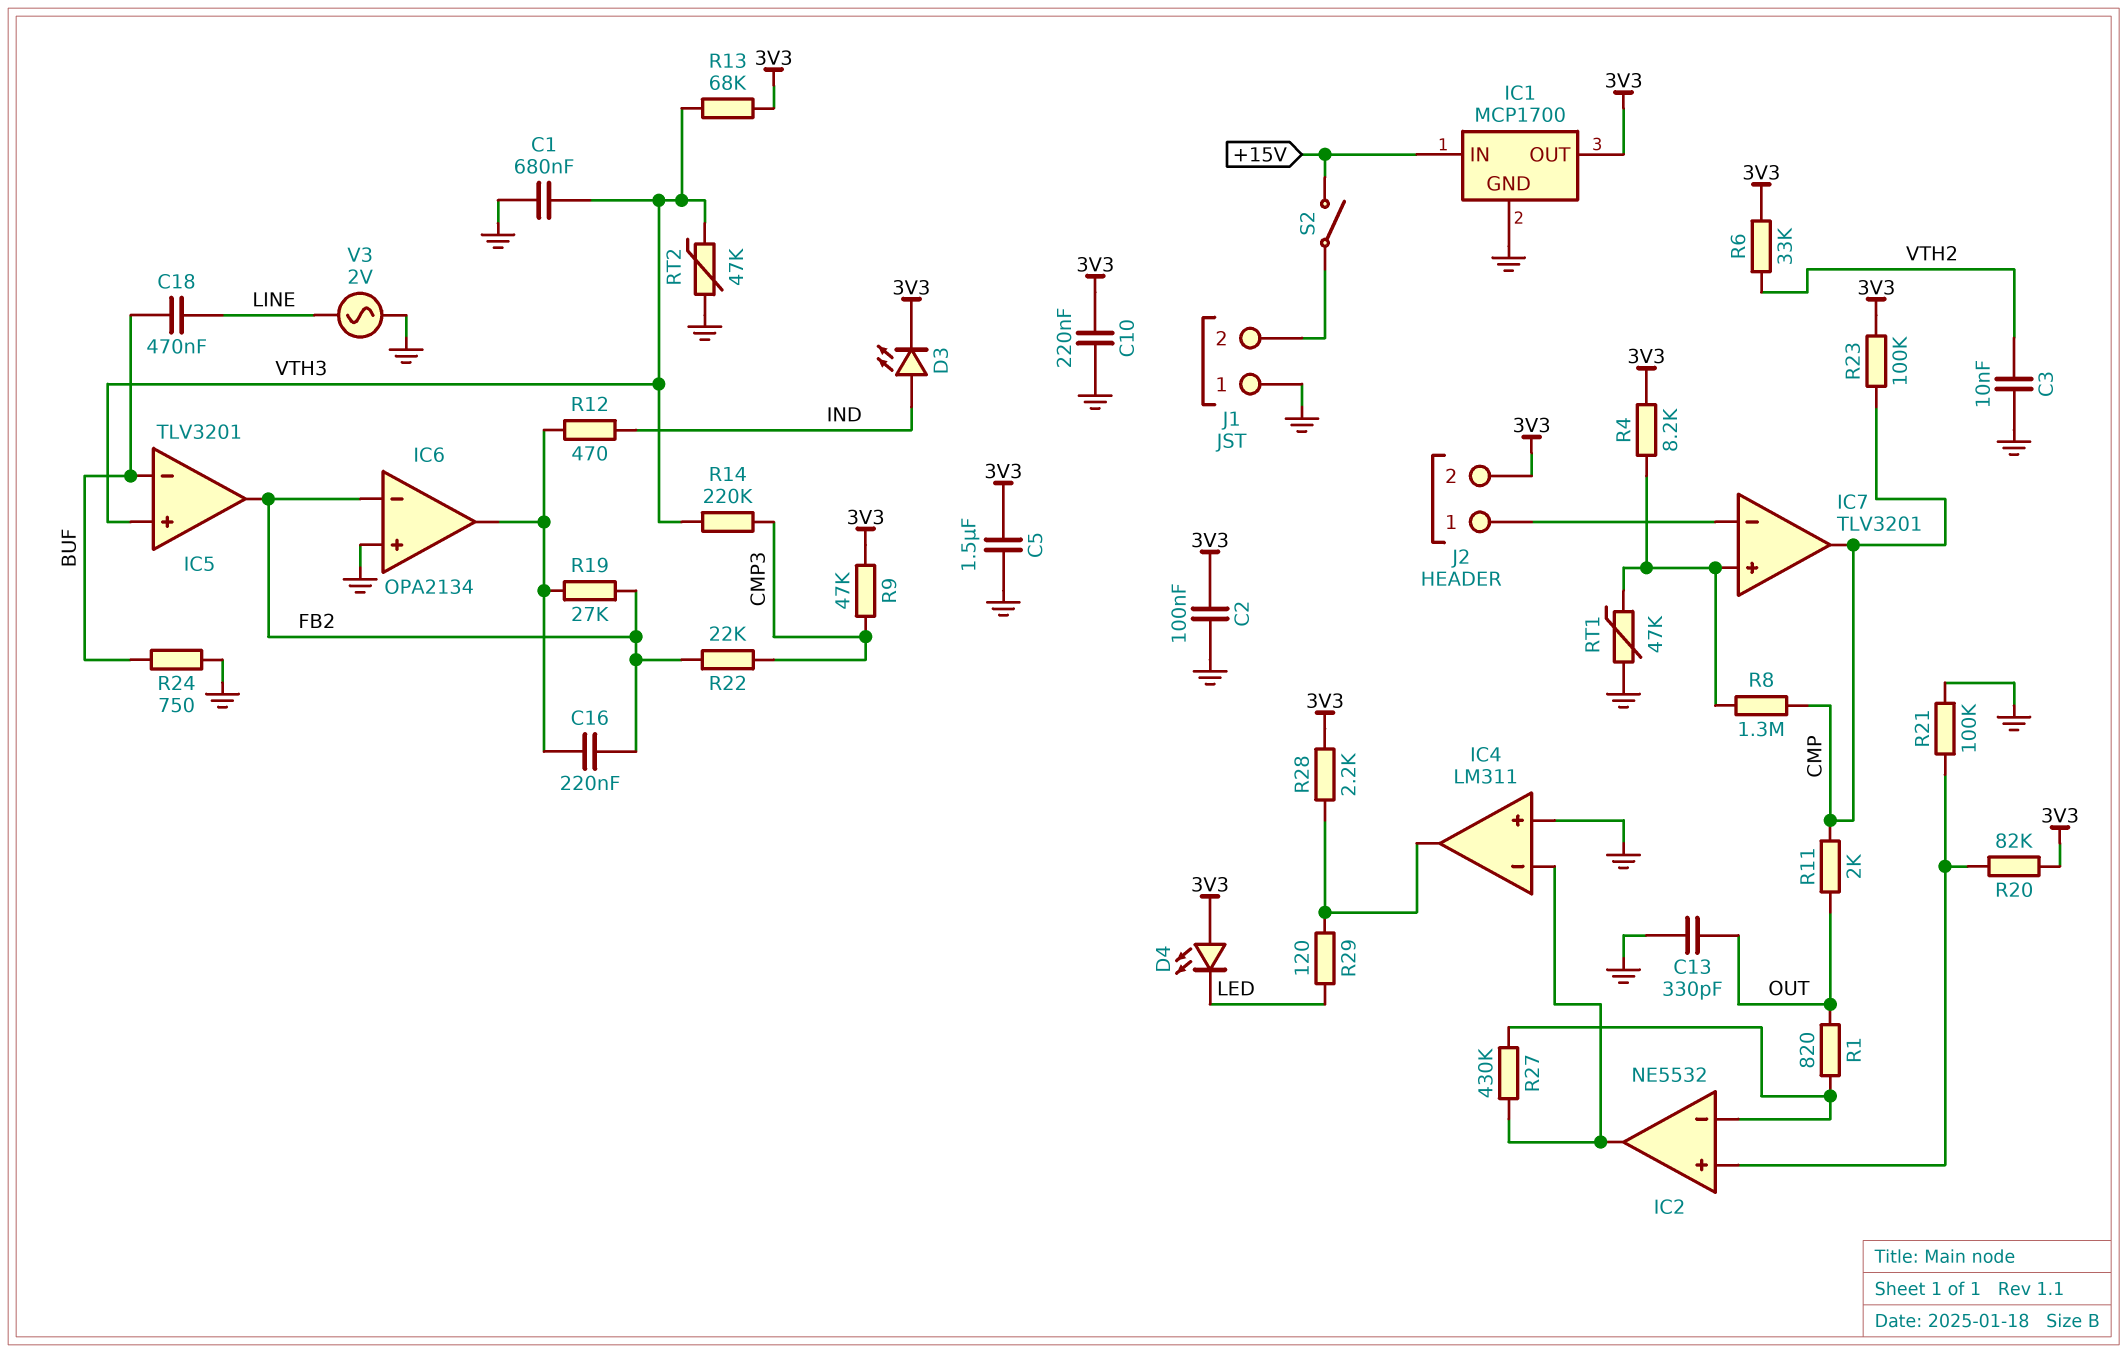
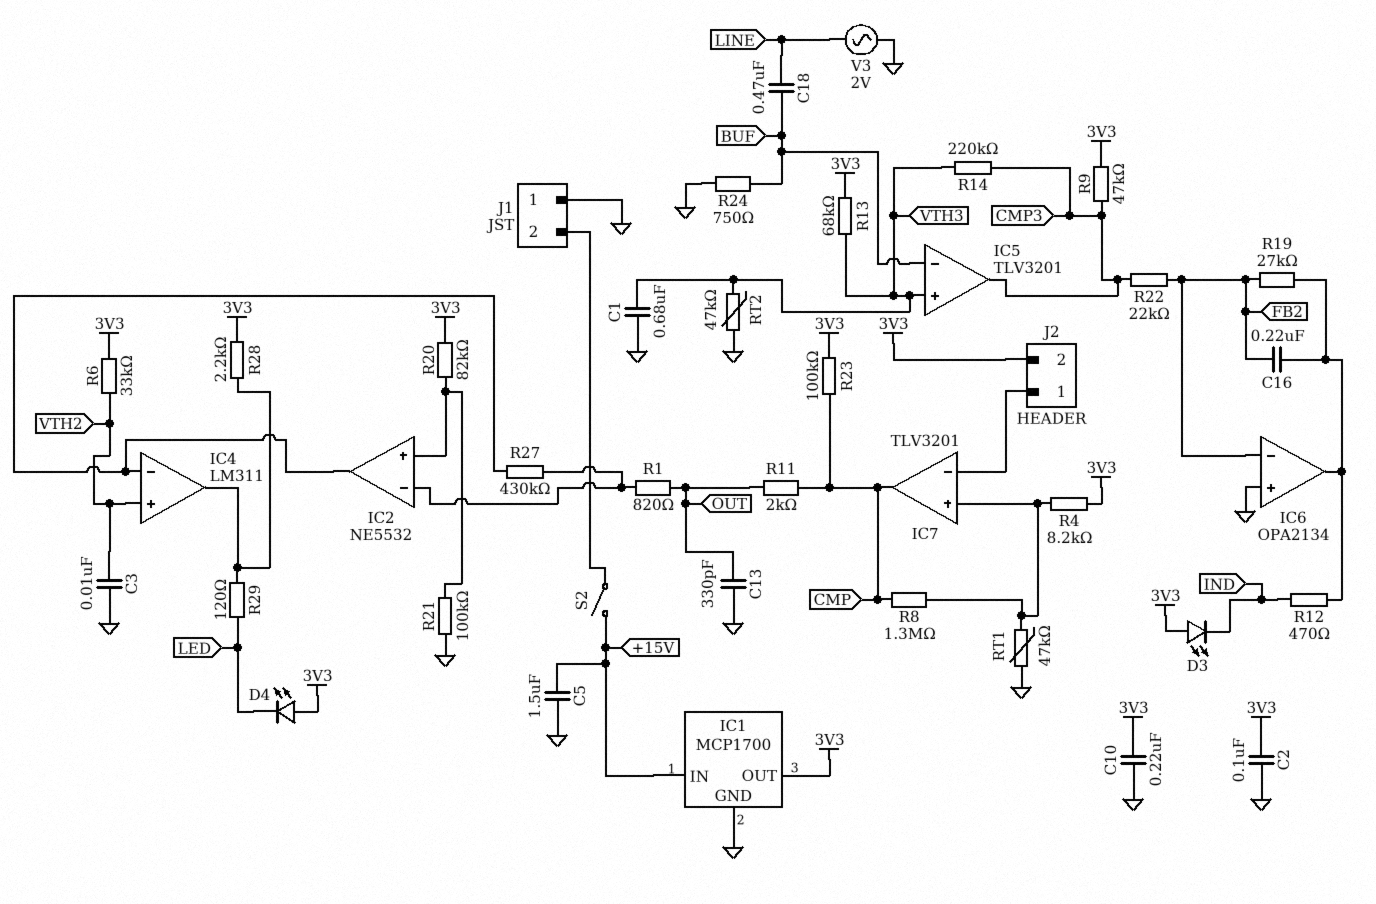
C5: 1.5uF (3V3, GND) -> 1.5uF (+15V, GND)
D3: LED (A IND, K 3V3) -> LED (A 3V3, K IND)
IC4 pin in+: GND -> VTH2
IC5 pin out: FB2 -> CMP3

